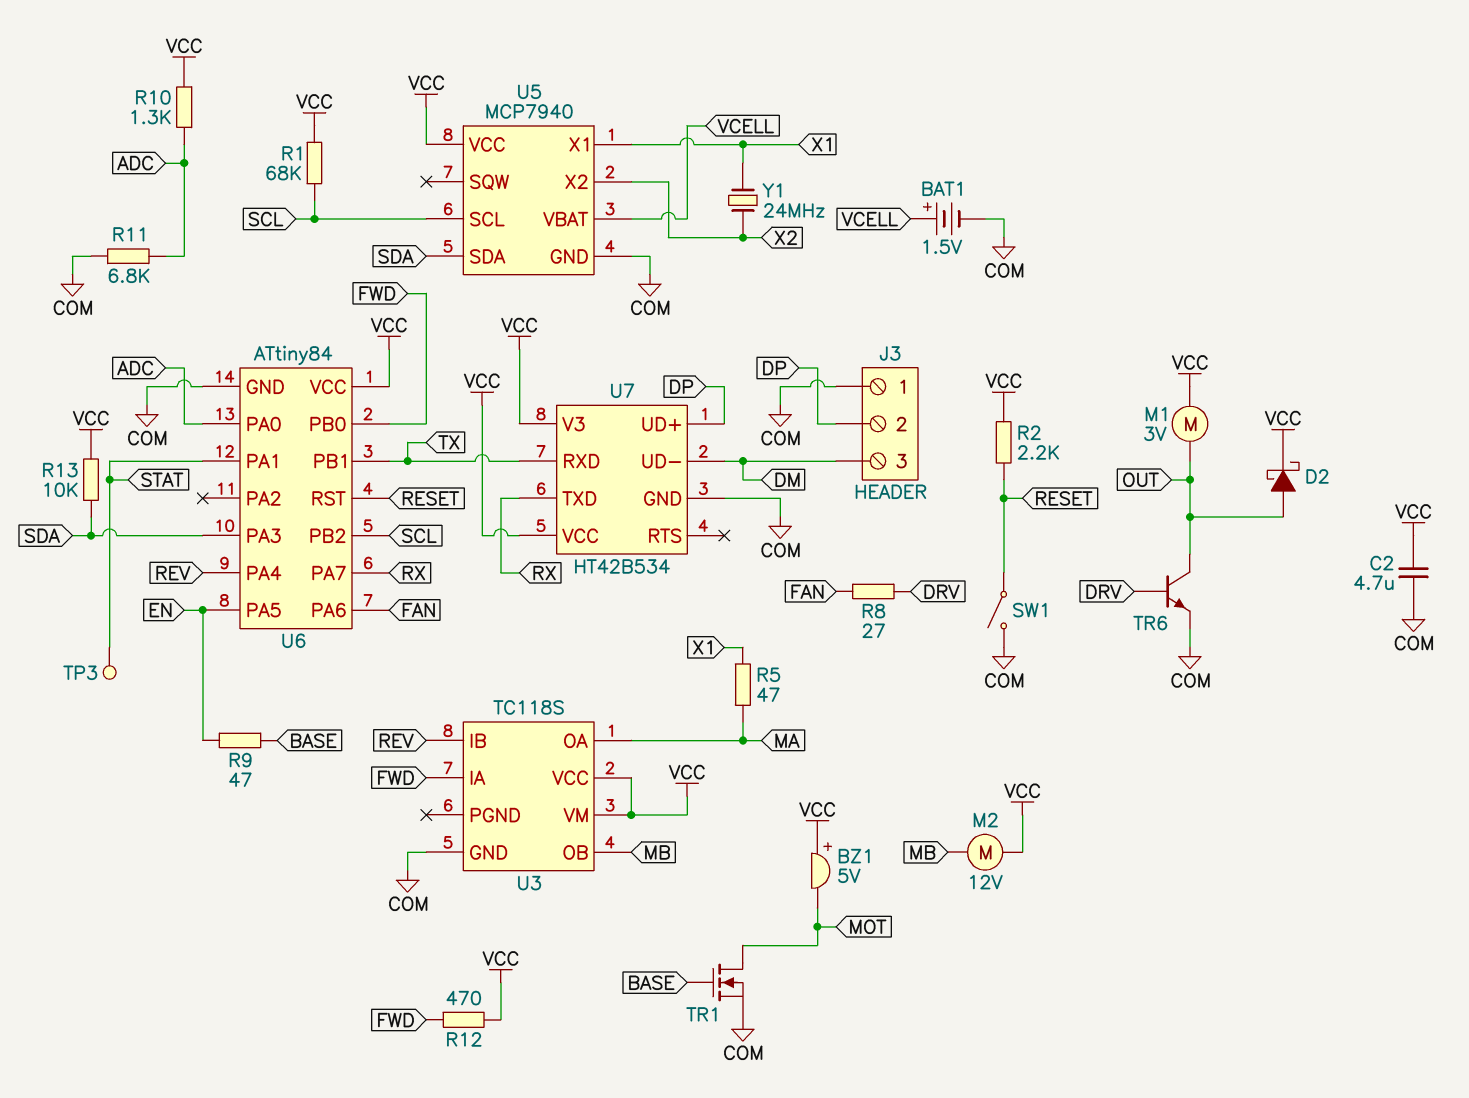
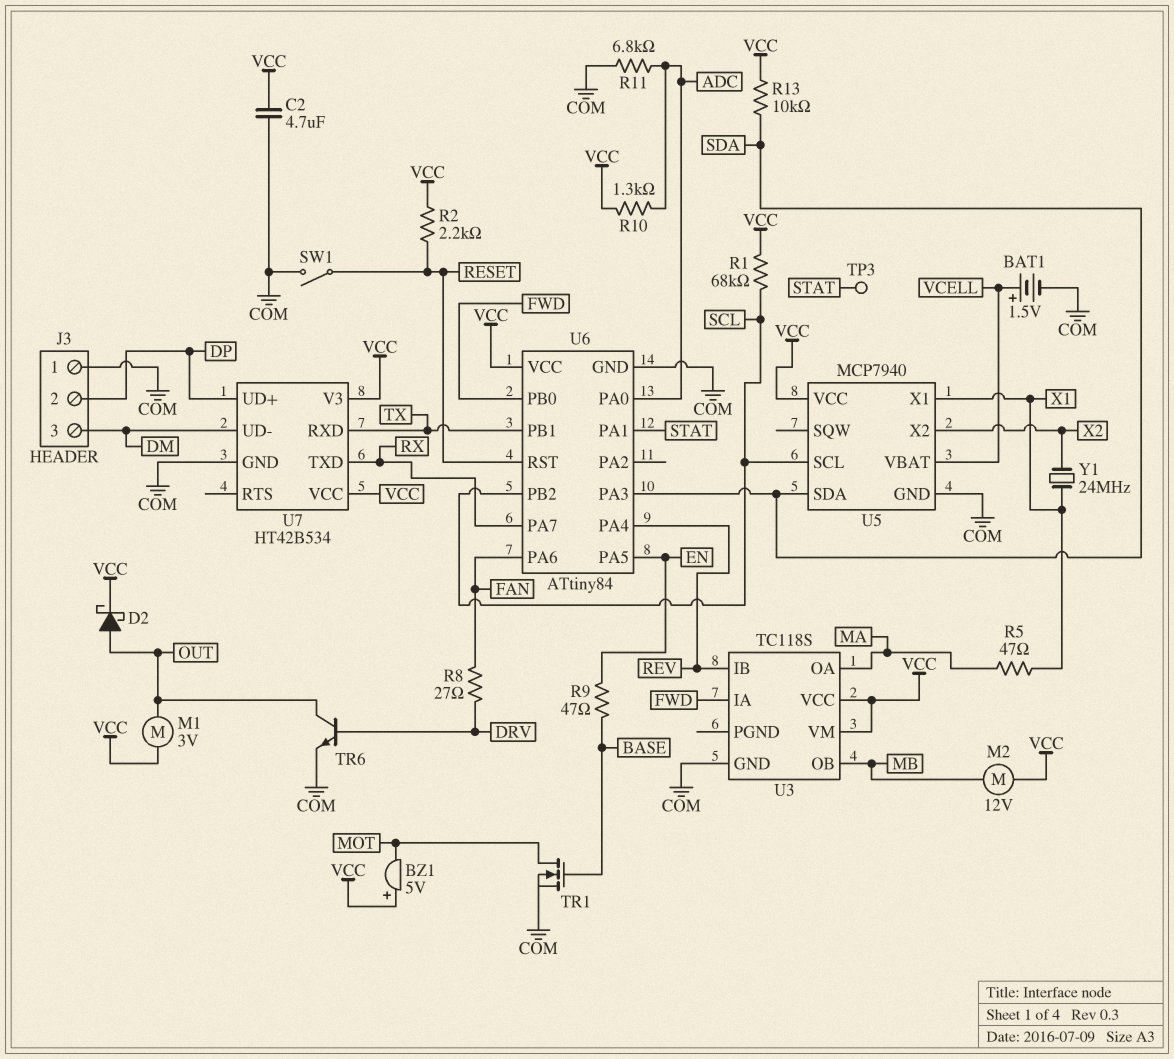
R12: 470 (FWD, VCC) -> none

